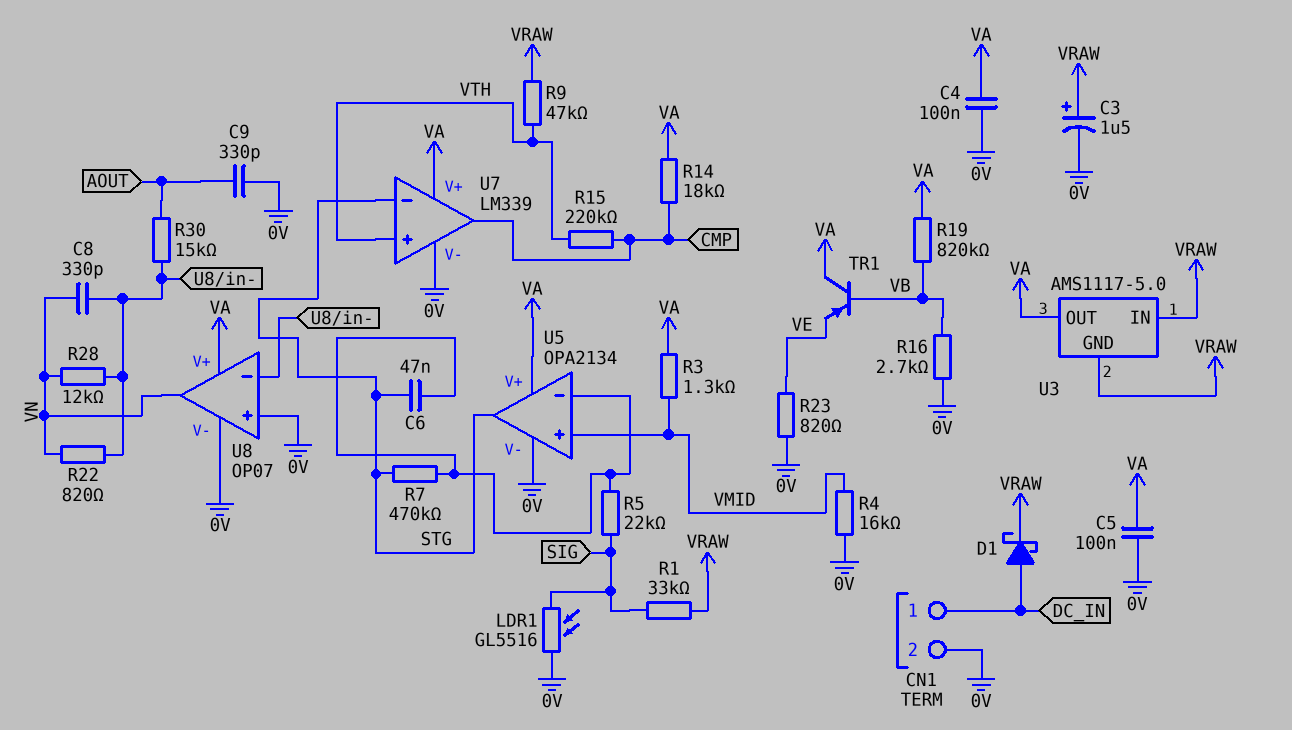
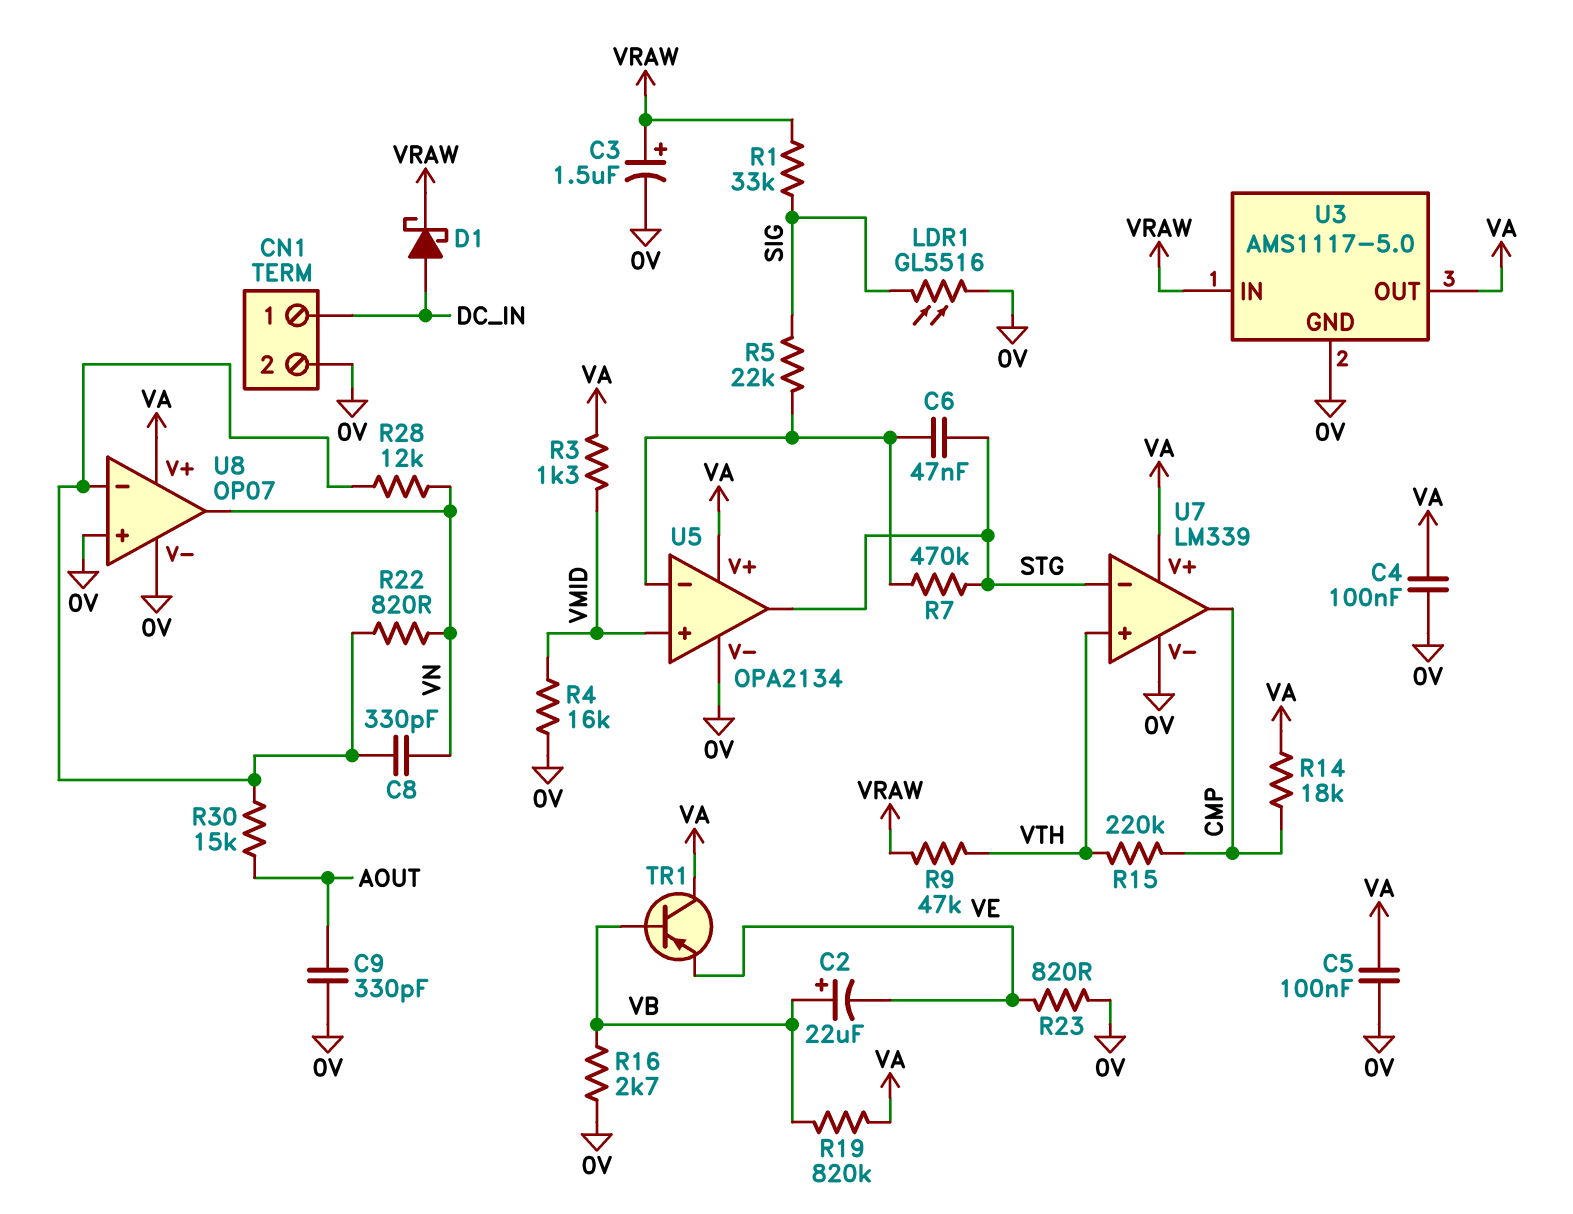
C2: none -> 22uF (plus VB, minus VE)
U3 pin GND: VRAW -> 0V

